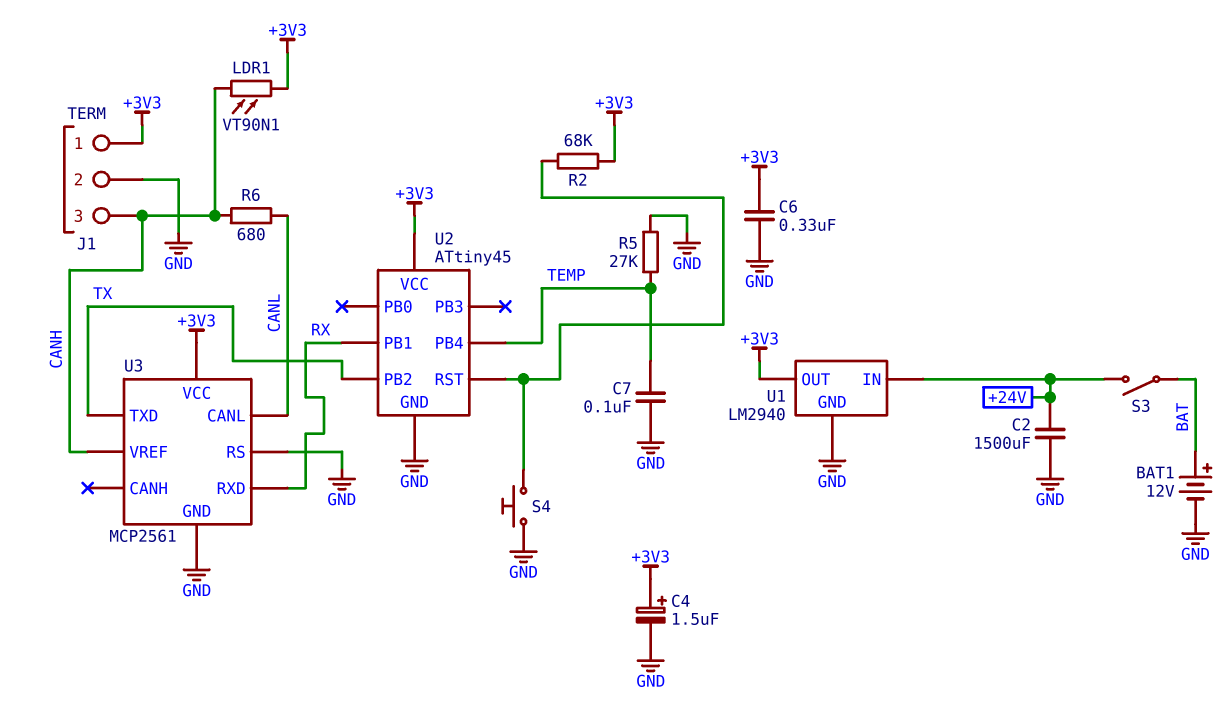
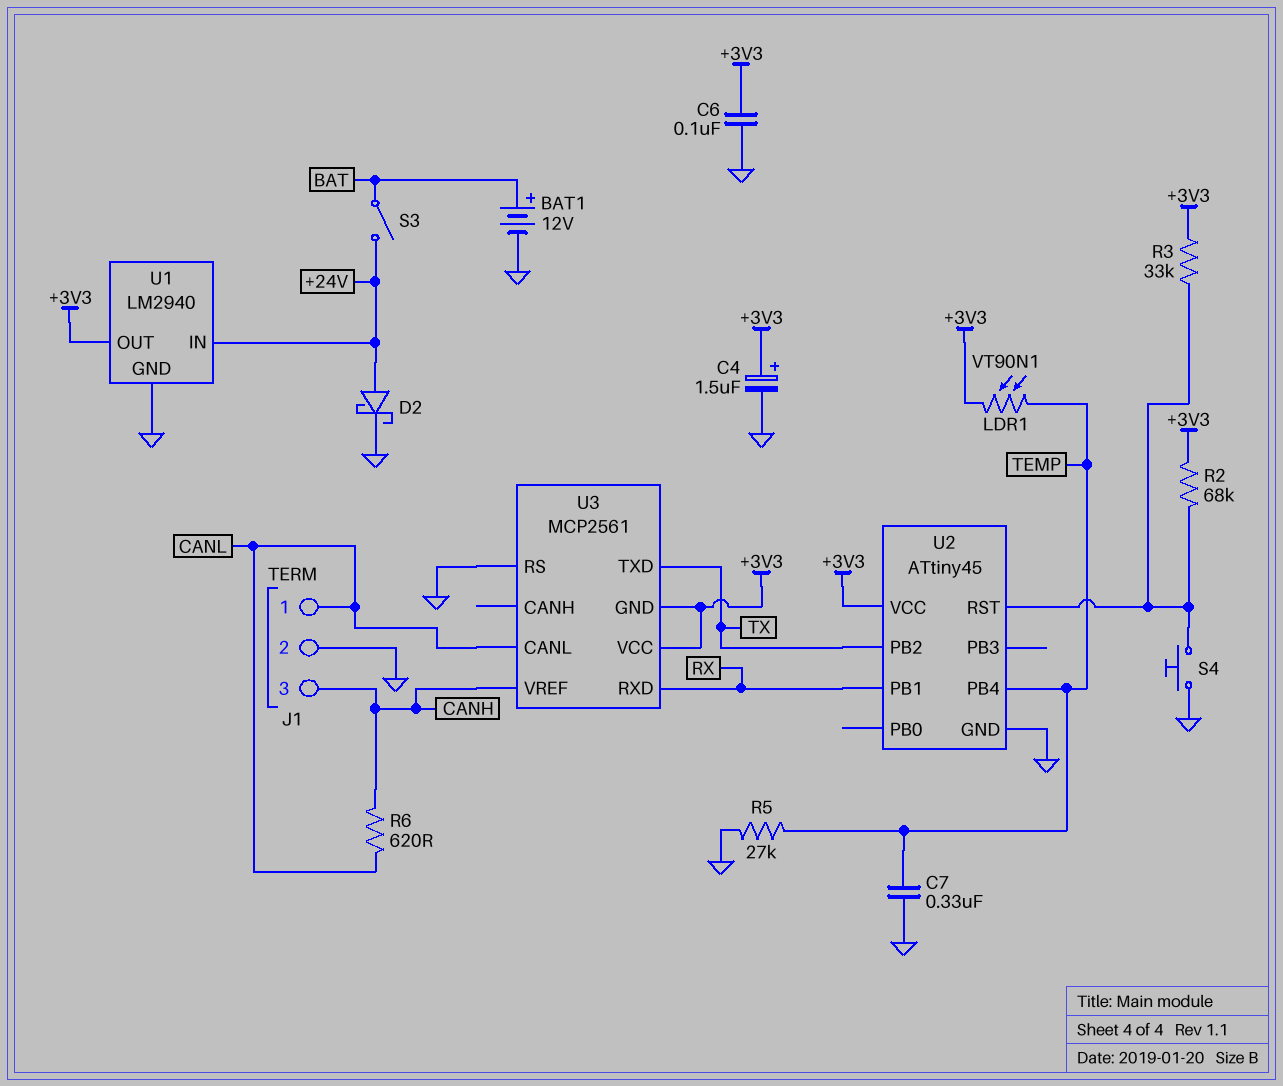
C2: 1500uF (+24V, GND) -> none
C6: 330nF (+3V3, GND) -> 100nF (+3V3, GND)
C7: 100nF (GND, TEMP) -> 330nF (GND, TEMP)
D2: none -> schottky (A +24V, K GND)
J1 pin 1: +3V3 -> CANL
LDR1: VT90N1 (+3V3, CANH) -> VT90N1 (+3V3, TEMP)
R3: none -> 33k (+3V3, U2/RST)
R6: 680 (CANH, CANL) -> 620 (CANH, CANL)
U3 pin GND: GND -> +3V3

